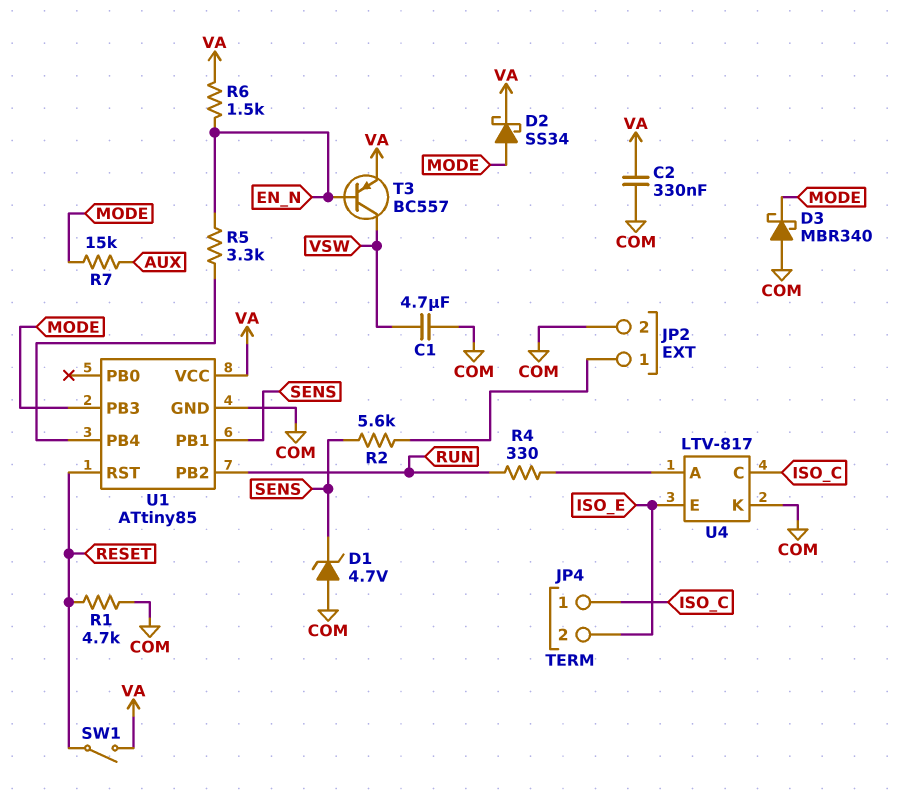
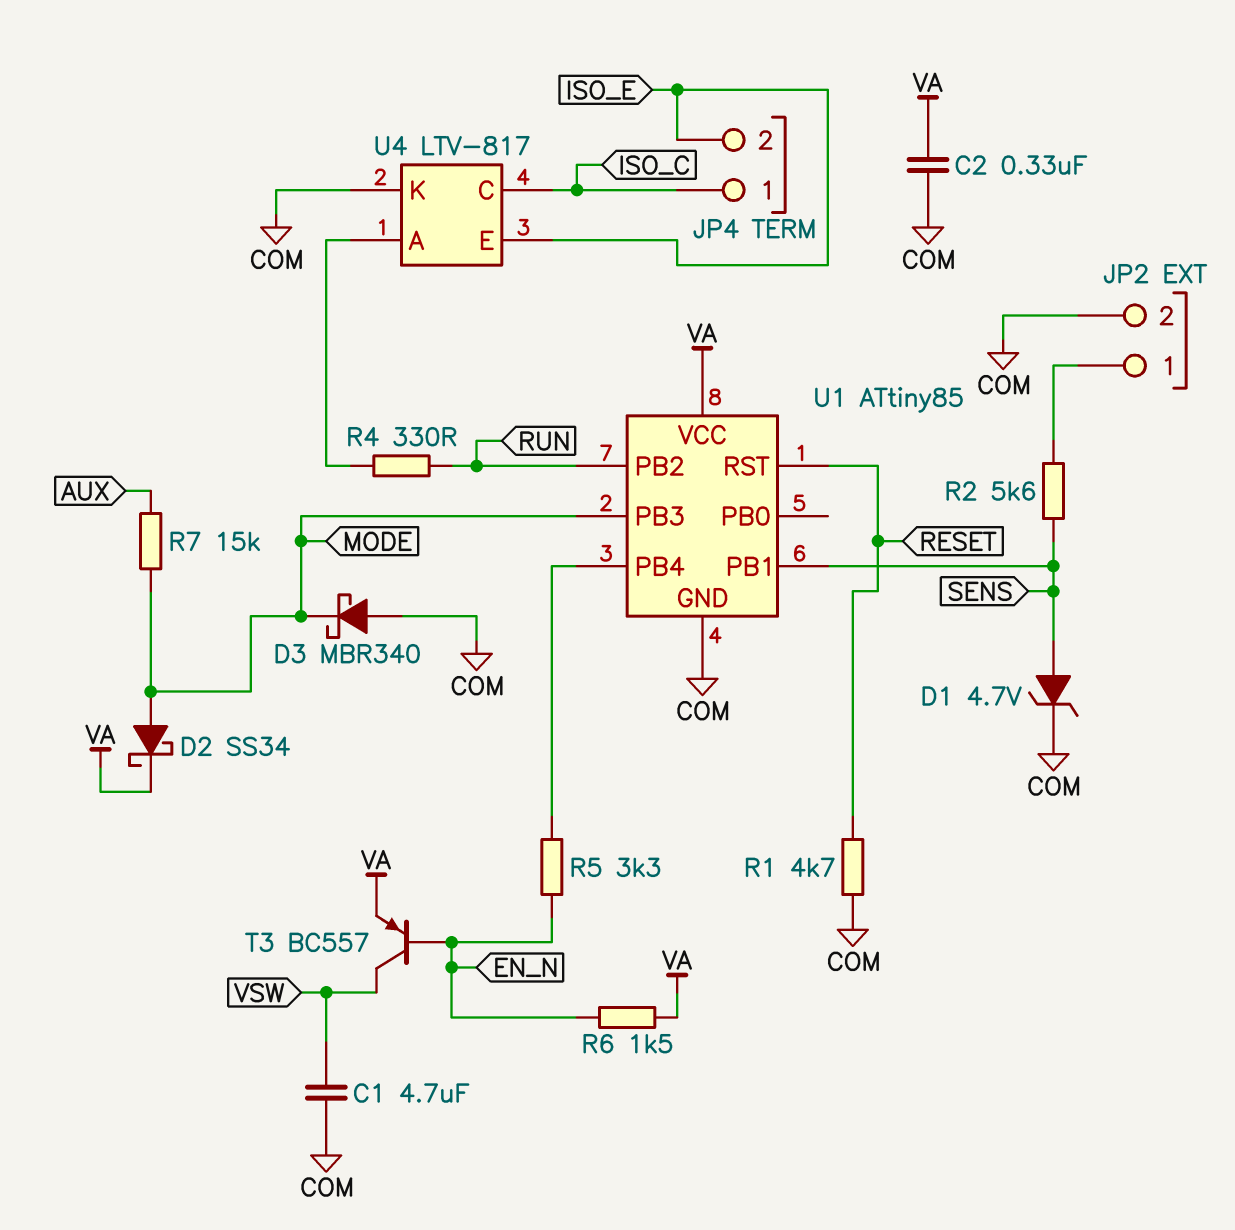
D1: zener 4.7V (A COM, K SENS) -> zener 4.7V (A SENS, K COM)
SW1: switch (RESET, VA) -> none

